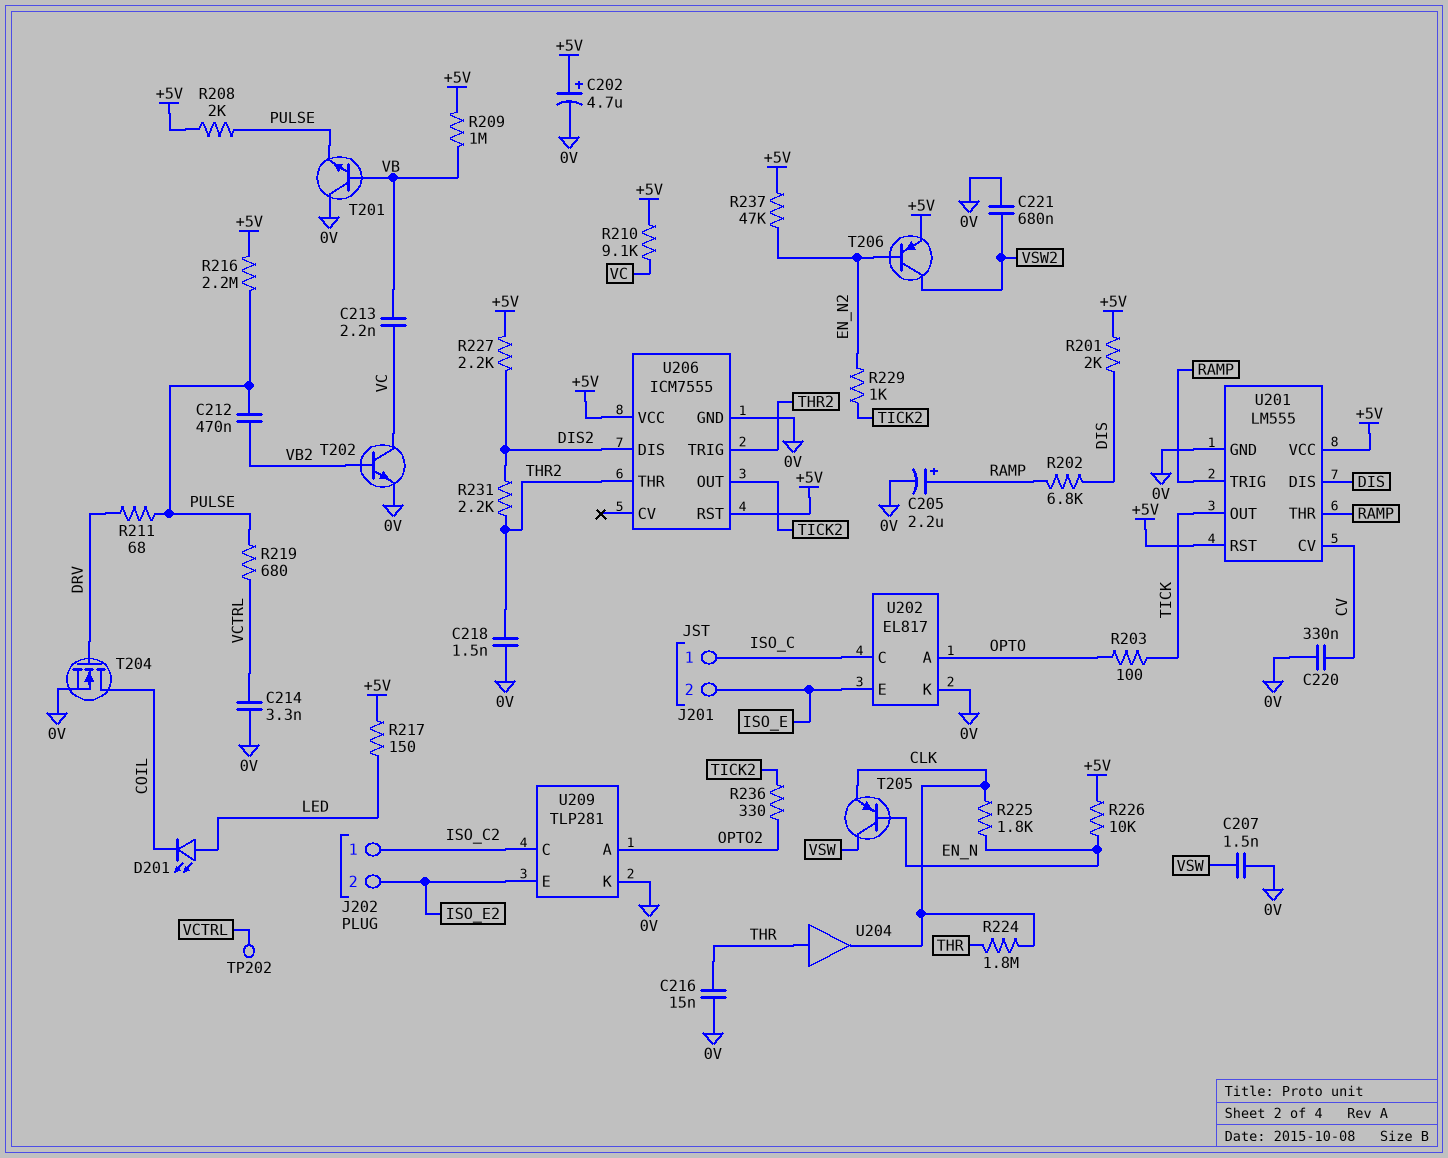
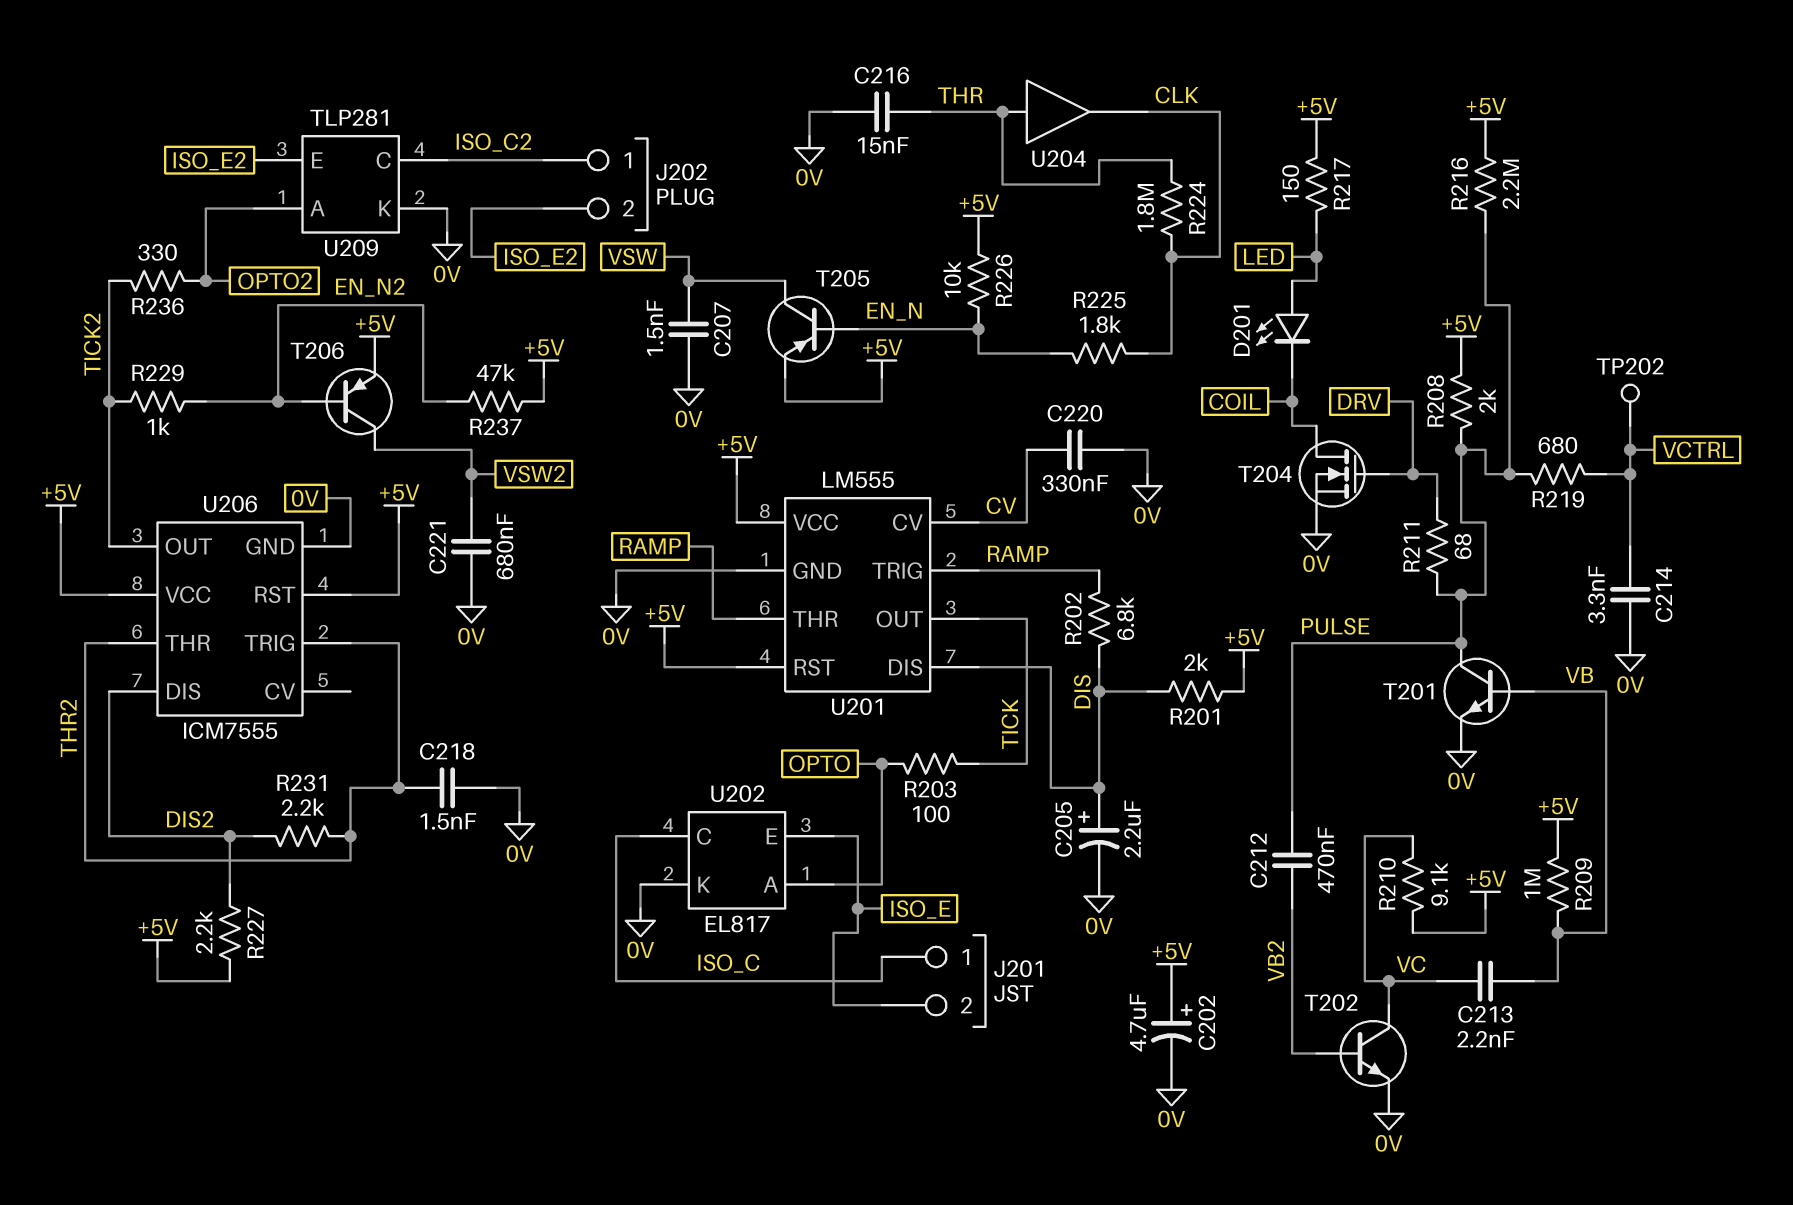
C205: 2.2uF (plus RAMP, minus 0V) -> 2.2uF (plus DIS, minus 0V)
T201: NPN (B VB, C 0V, E PULSE) -> NPN (B VB, C PULSE, E 0V)
T205: PNP (B EN_N, C VSW, E CLK) -> PNP (B EN_N, C VSW, E +5V)

